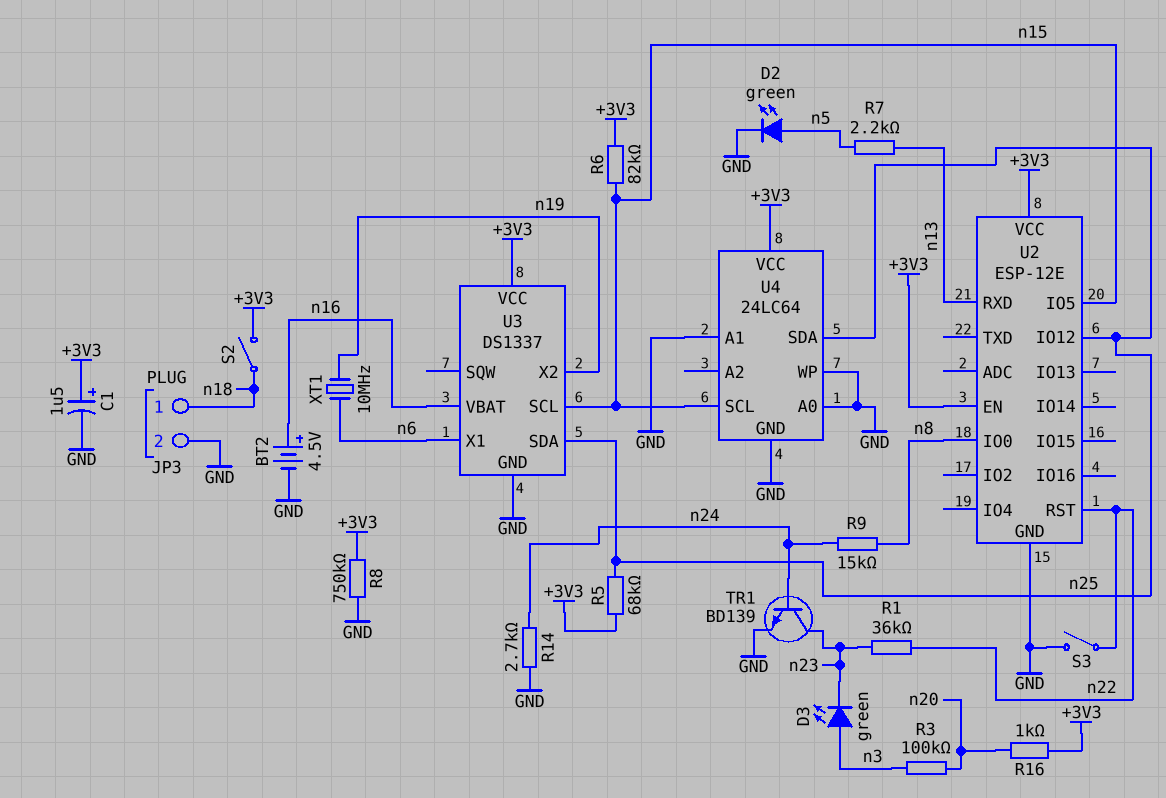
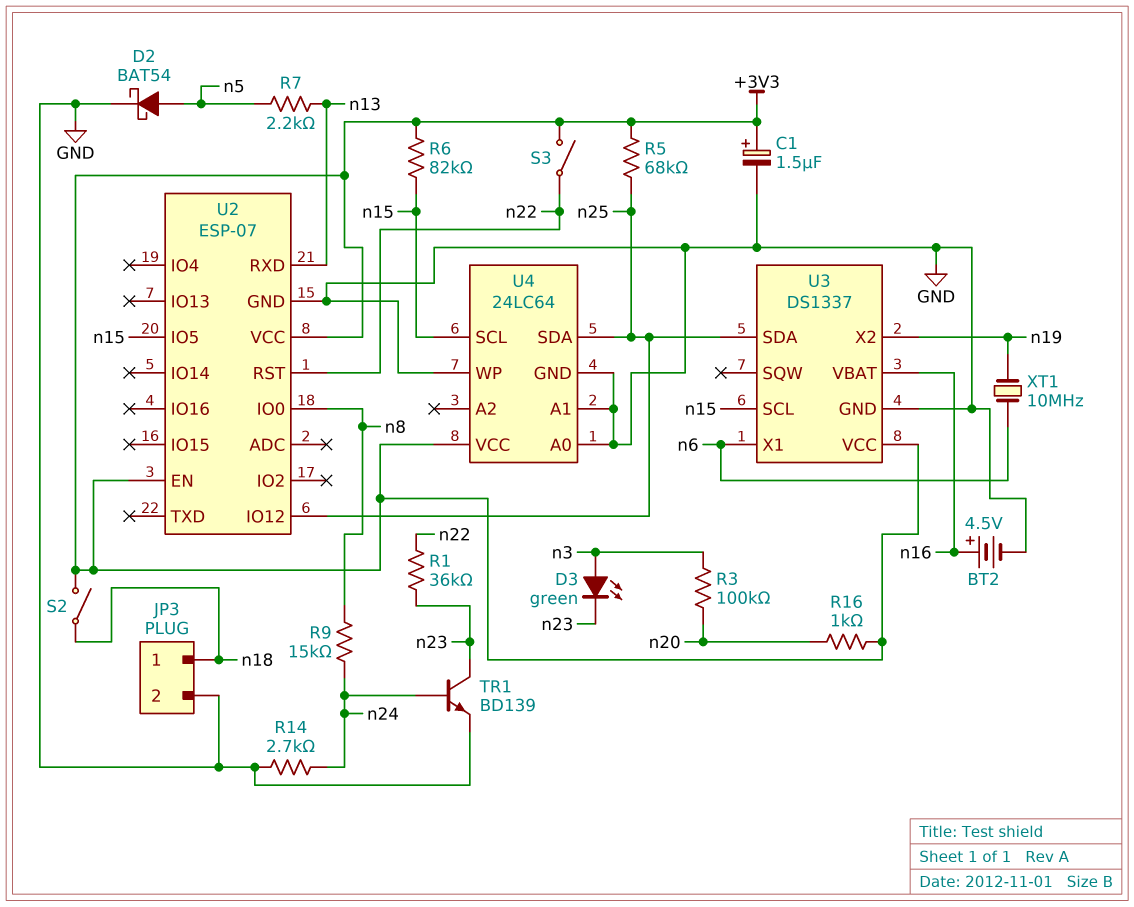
D2: LED green (A n5, K GND) -> schottky BAT54 (A n5, K GND)
R8: 750k (+3V3, GND) -> none
S3: switch (GND, n22) -> switch (+3V3, n22)
U2: ESP-12E -> ESP-07

